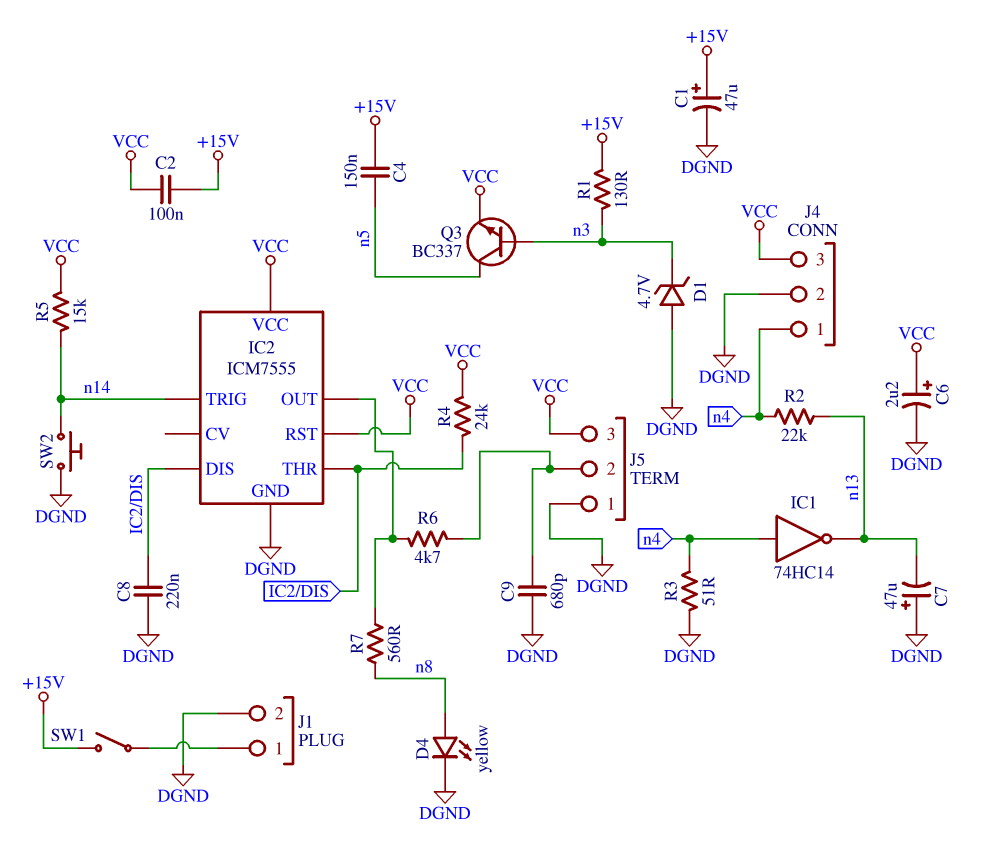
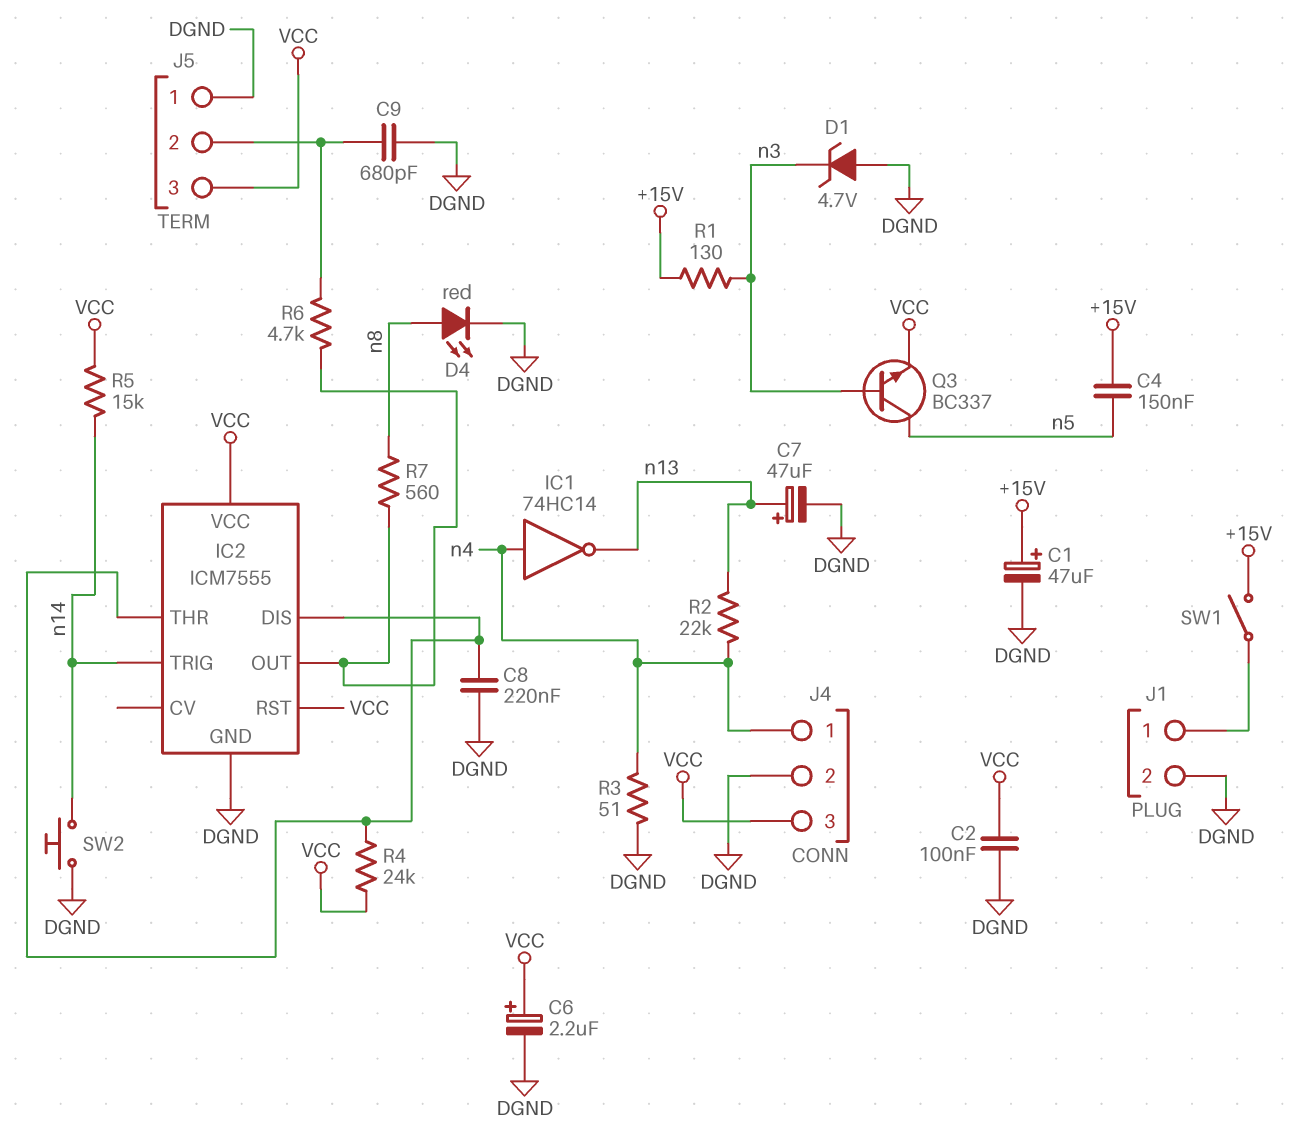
C2: 100nF (+15V, VCC) -> 100nF (DGND, VCC)
C7: 47uF (plus DGND, minus n13) -> 47uF (plus n13, minus DGND)
D4: LED yellow (A n8, K DGND) -> LED red (A n8, K DGND)

